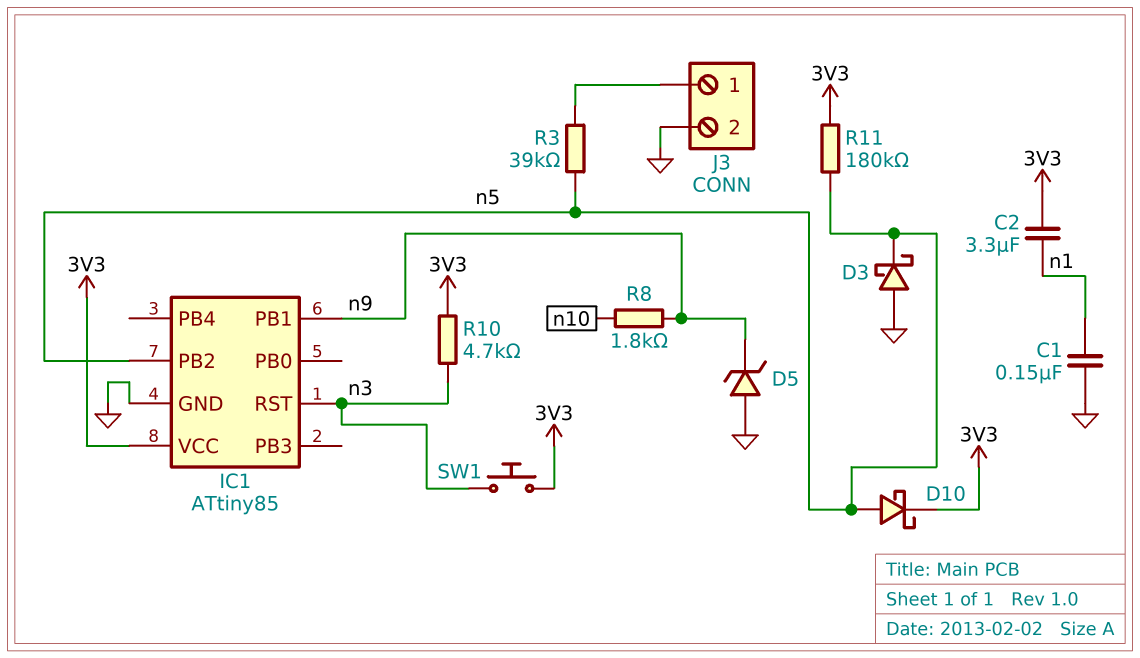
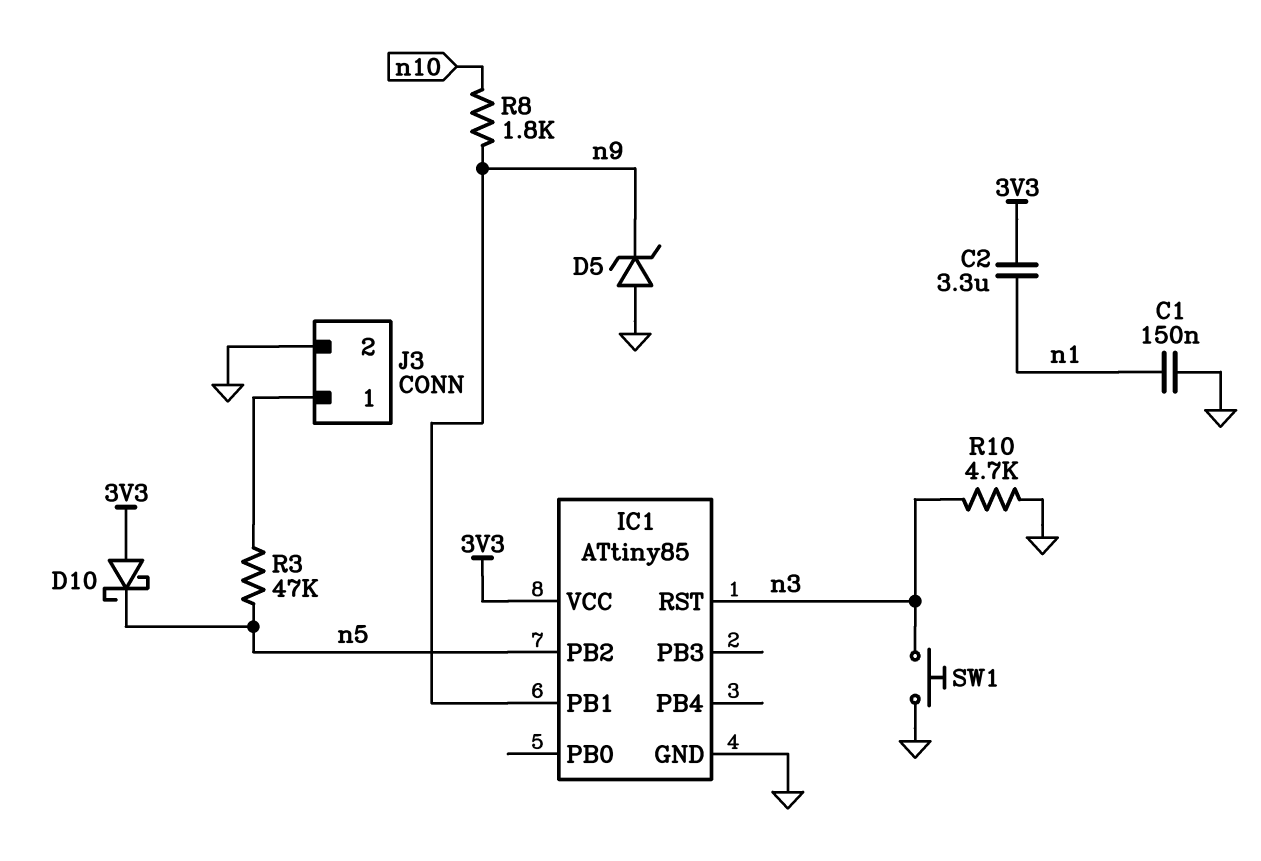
D3: schottky (A GND, K n5) -> none
D10: schottky (A n5, K 3V3) -> schottky (A 3V3, K n5)
R3: 39k (J3/1, n5) -> 47k (J3/1, n5)
R10: 4.7k (3V3, n3) -> 4.7k (GND, n3)
R11: 180k (3V3, n5) -> none
SW1: button (3V3, n3) -> button (GND, n3)

